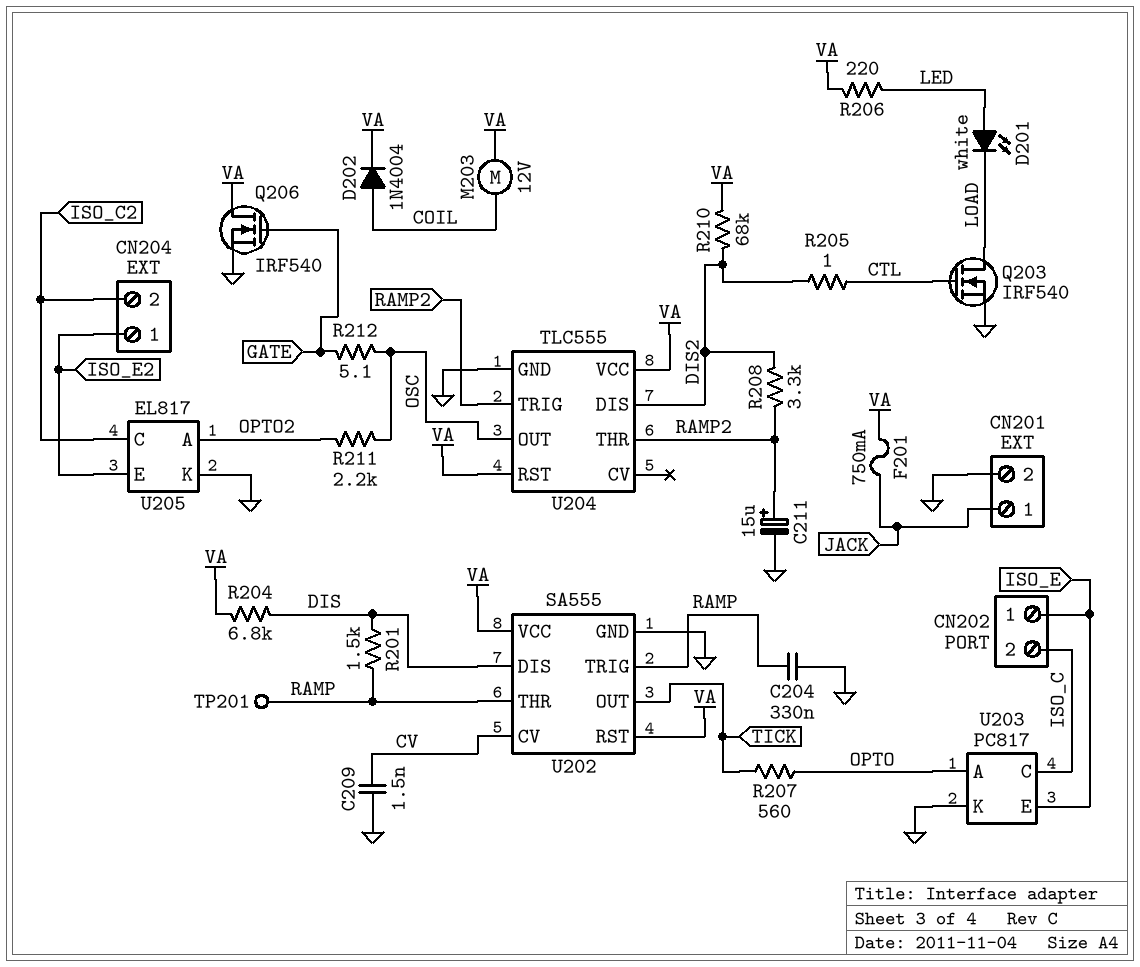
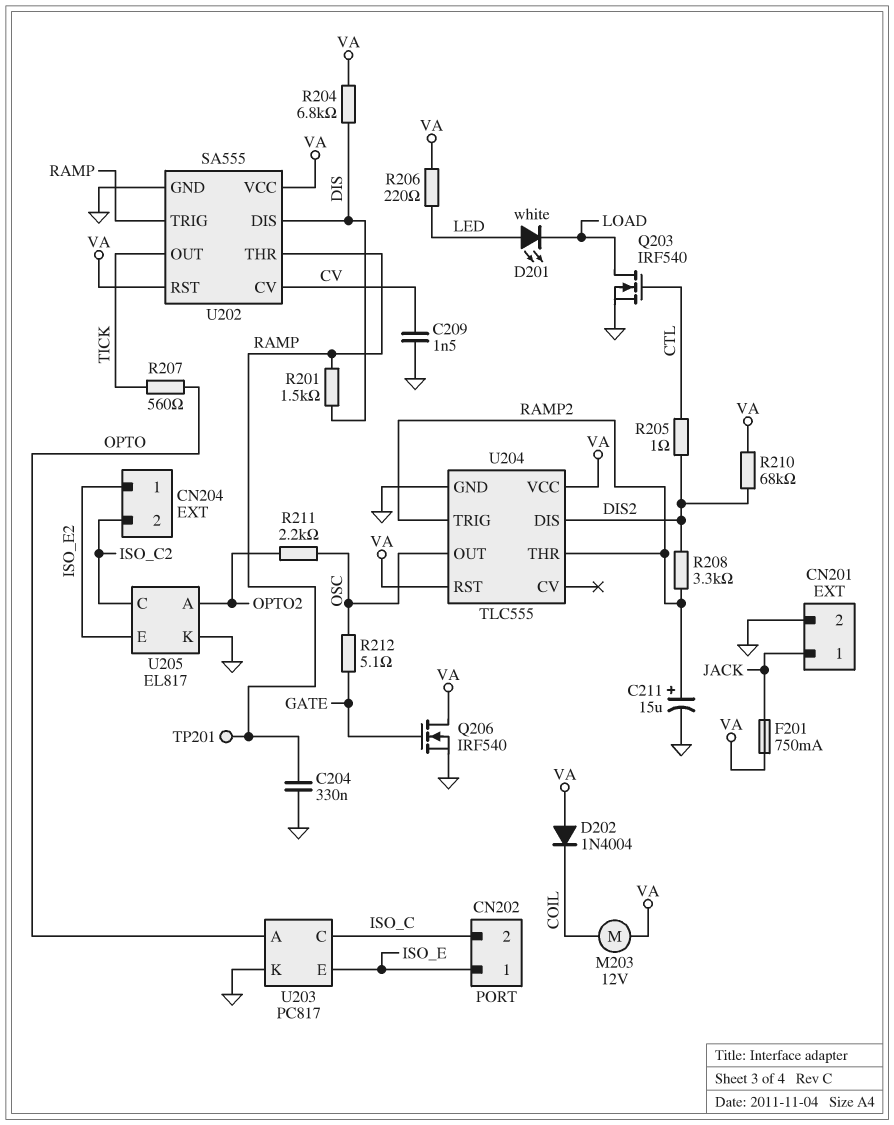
D202: diode 1N4004 (A COIL, K VA) -> diode 1N4004 (A VA, K COIL)

